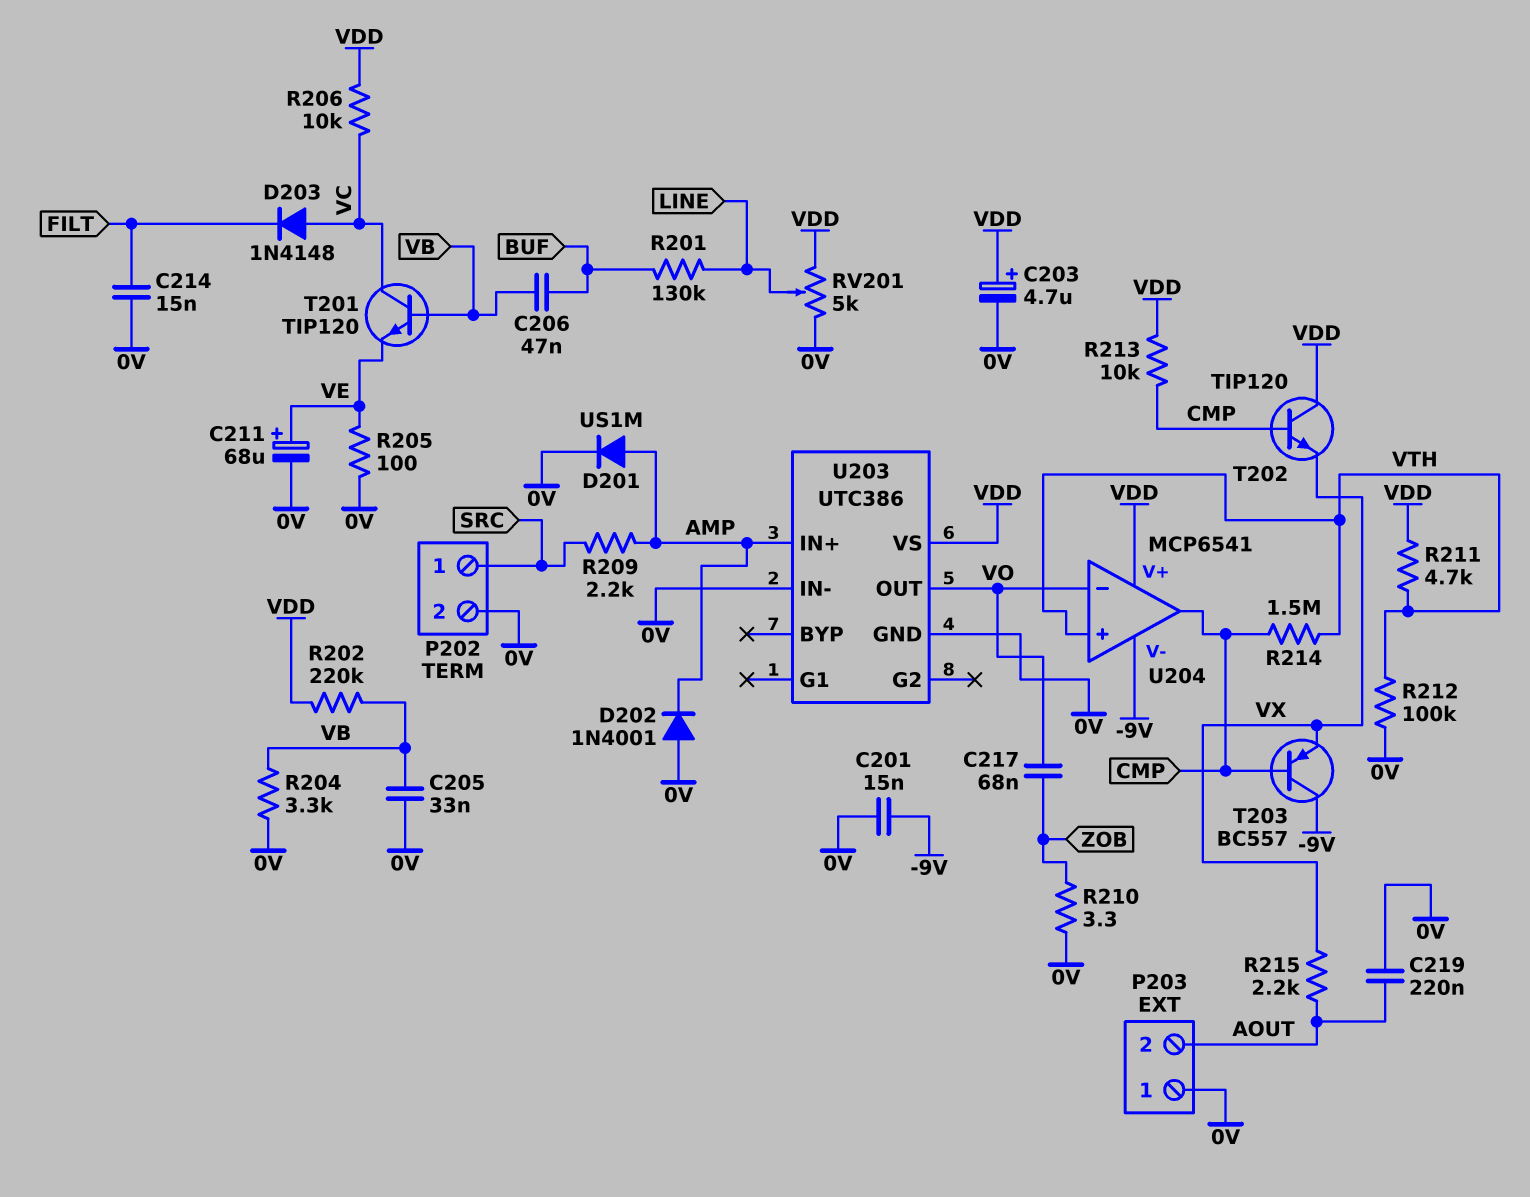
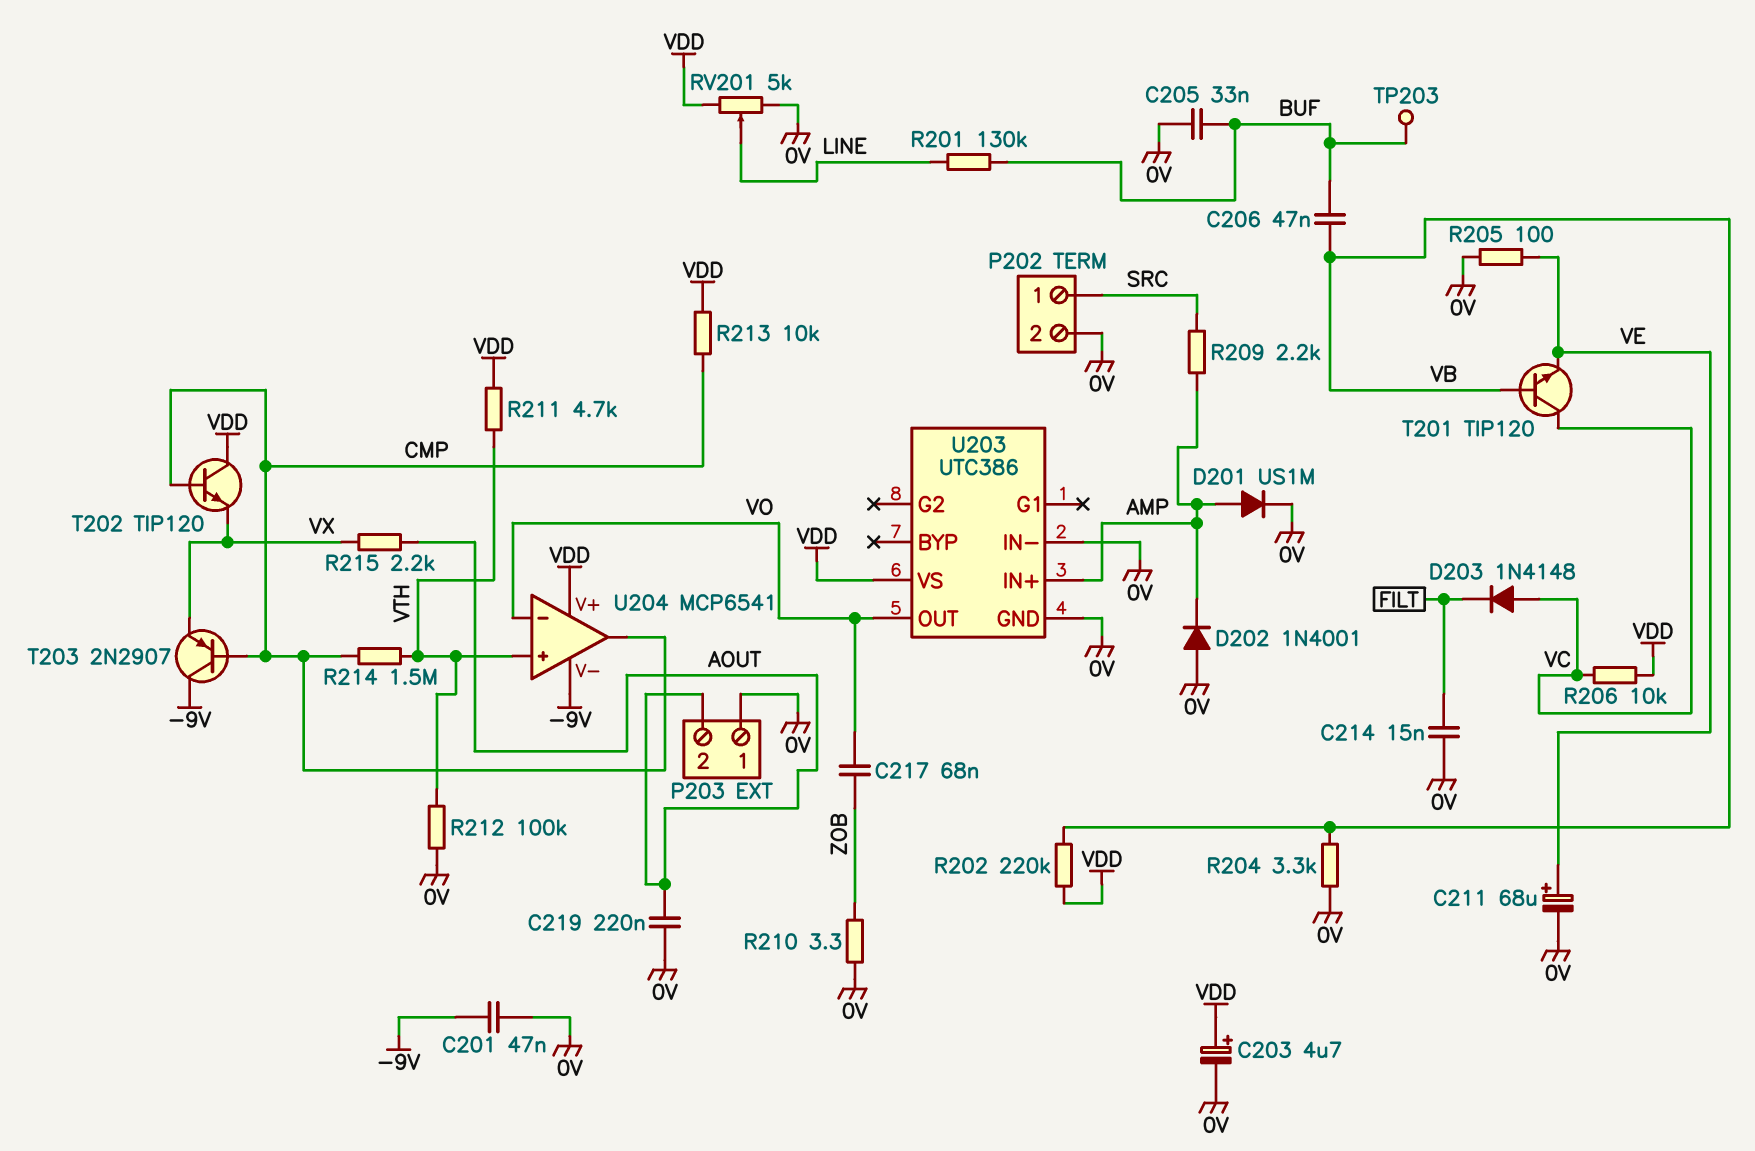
C201: 15nF (-9V, 0V) -> 47nF (-9V, 0V)
C205: 33nF (0V, VB) -> 33nF (0V, BUF)
T203: PNP BC557 (B CMP, C -9V, E VX) -> PNP 2N2907 (B CMP, C -9V, E VX)
TP203: none -> test point (BUF)

